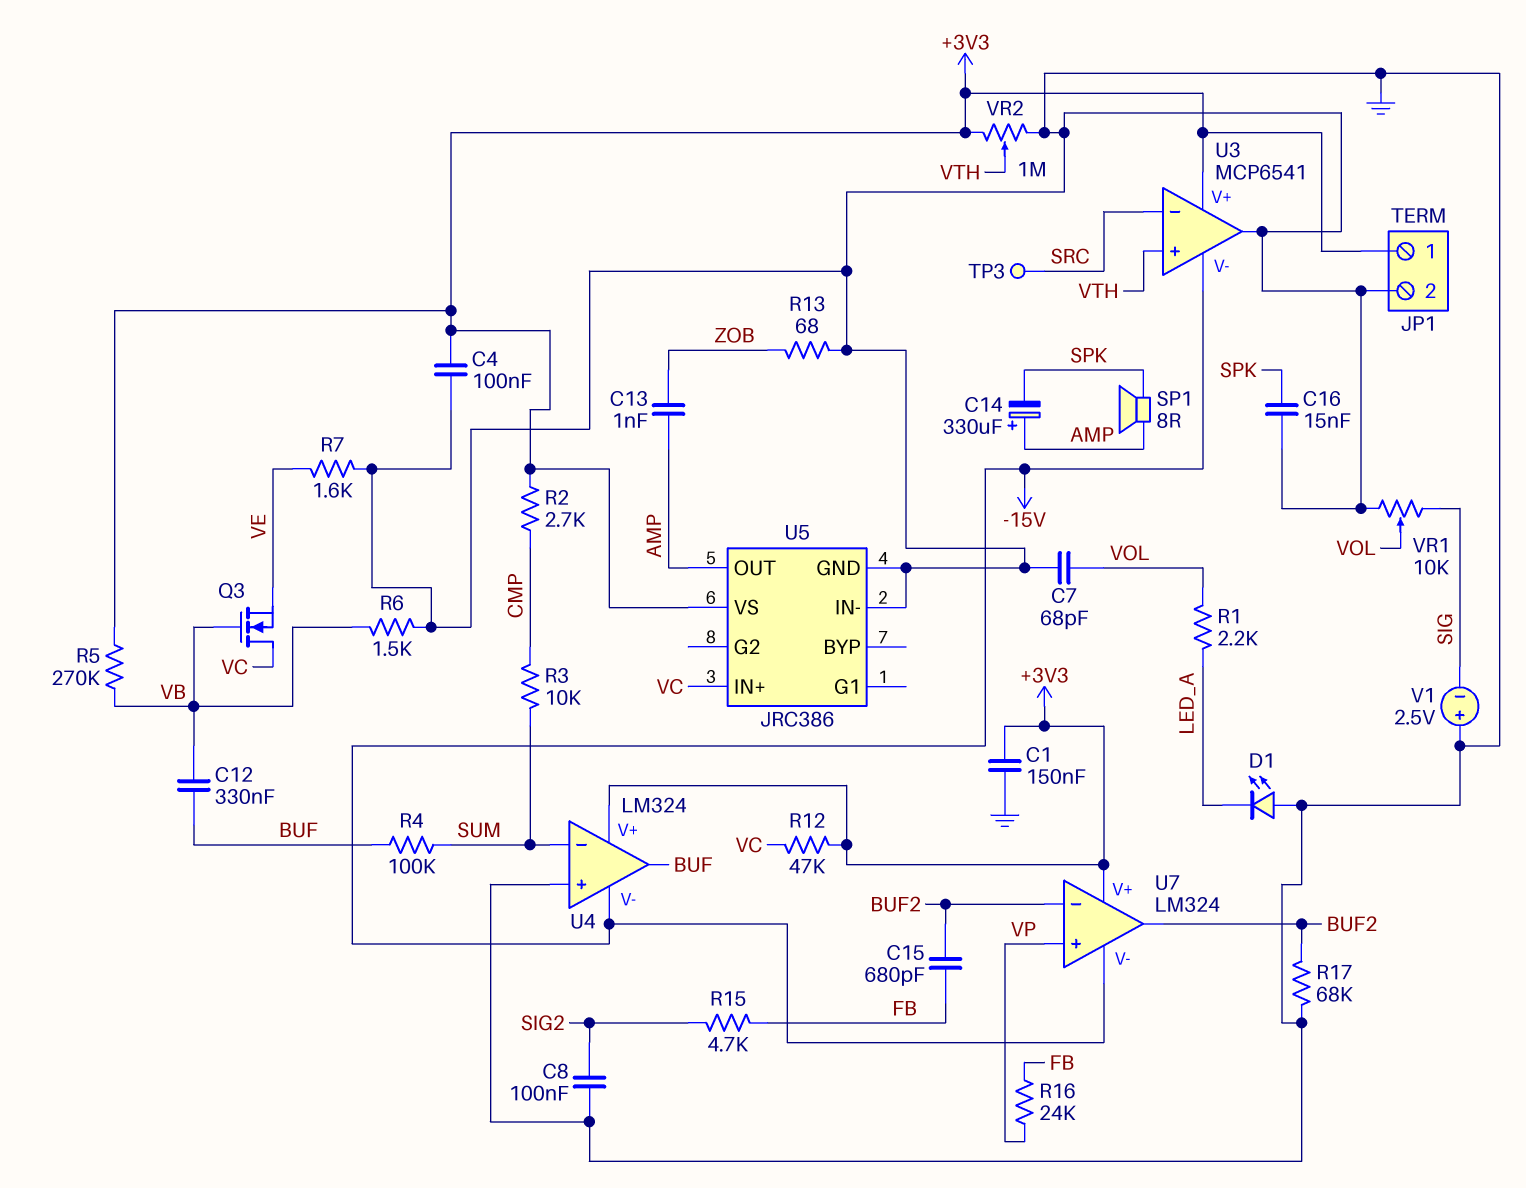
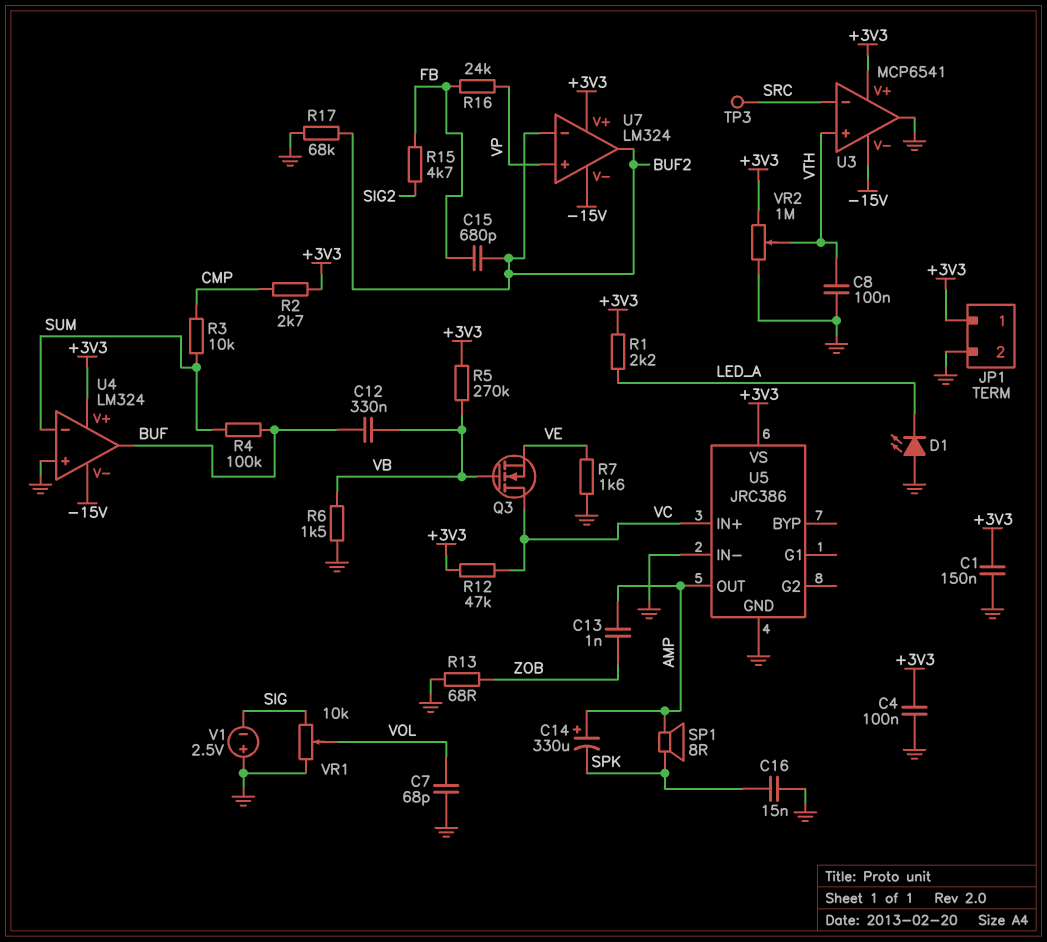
C8: 100nF (GND, SIG2) -> 100nF (GND, VTH)
R1: 2.2k (LED_A, VOL) -> 2.2k (+3V3, LED_A)

